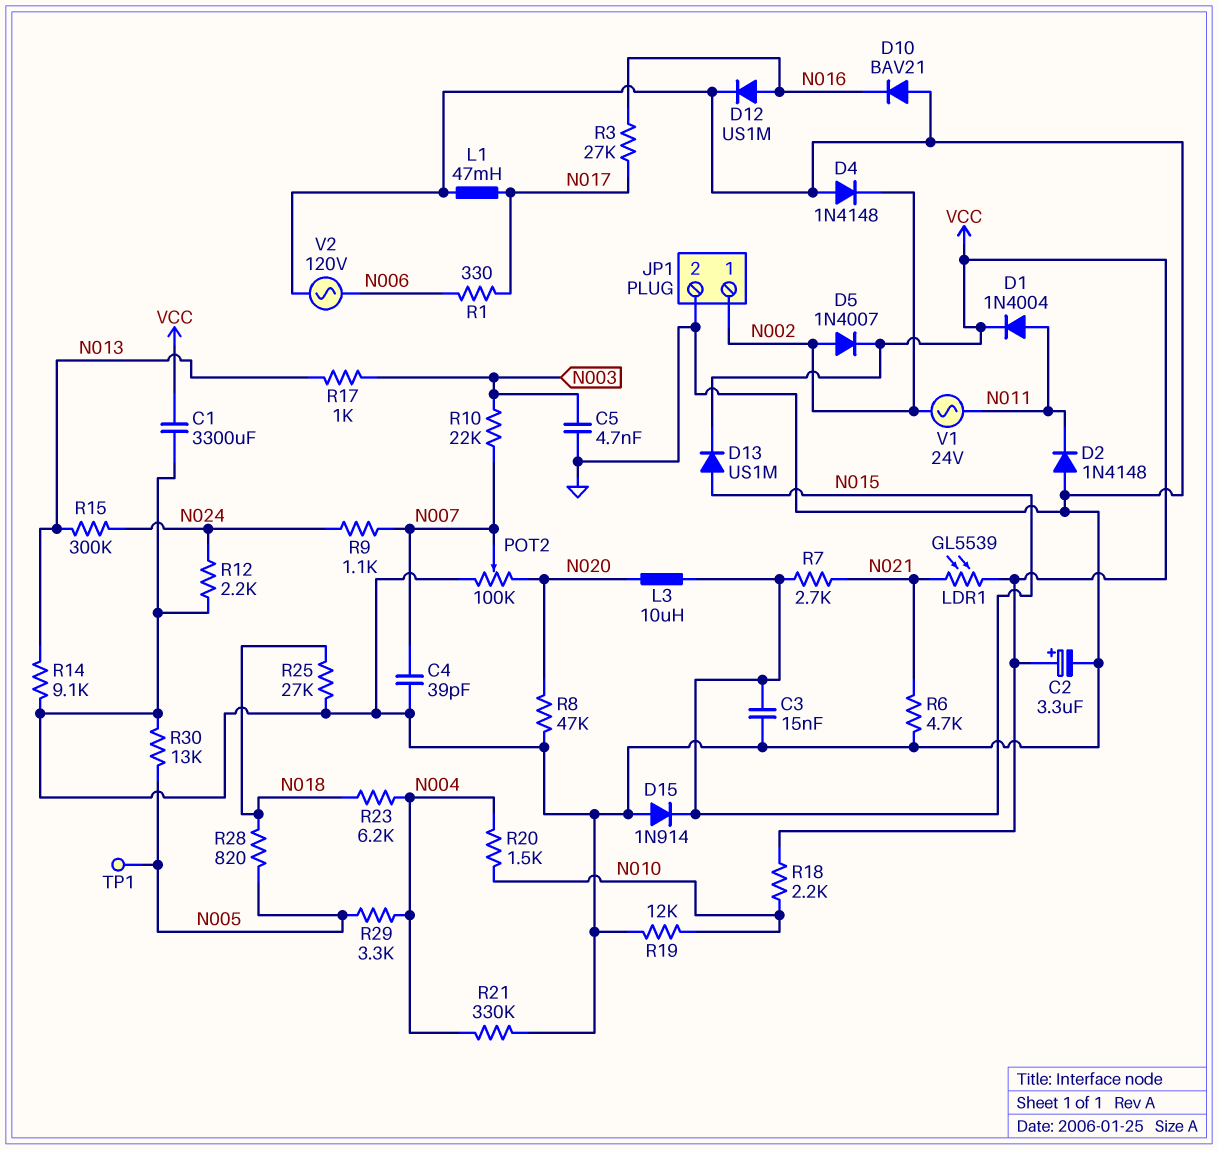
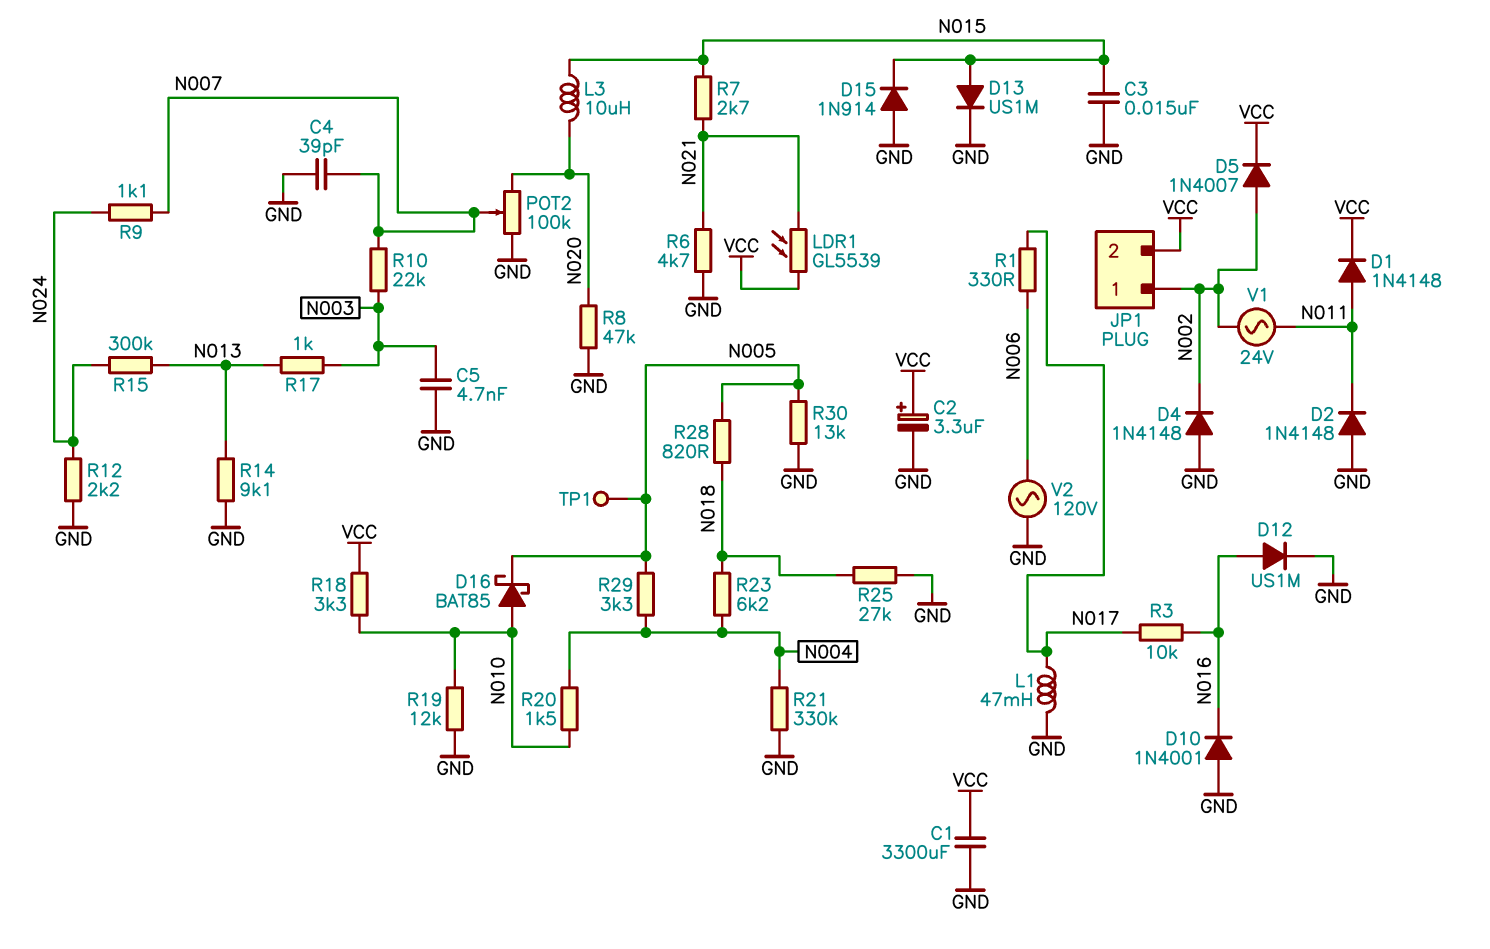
D1: diode 1N4004 (A N011, K VCC) -> diode 1N4148 (A N011, K VCC)
D10: diode BAV21 (A GND, K N016) -> diode 1N4001 (A GND, K N016)
D13: diode US1M (A N015, K VCC) -> diode US1M (A N015, K GND)
D16: none -> schottky BAT85 (A N010, K N005)
JP1 pin 2: GND -> VCC
R3: 27k (N016, N017) -> 10k (N016, N017)
R18: 2.2k (N010, VCC) -> 3.3k (N010, VCC)

